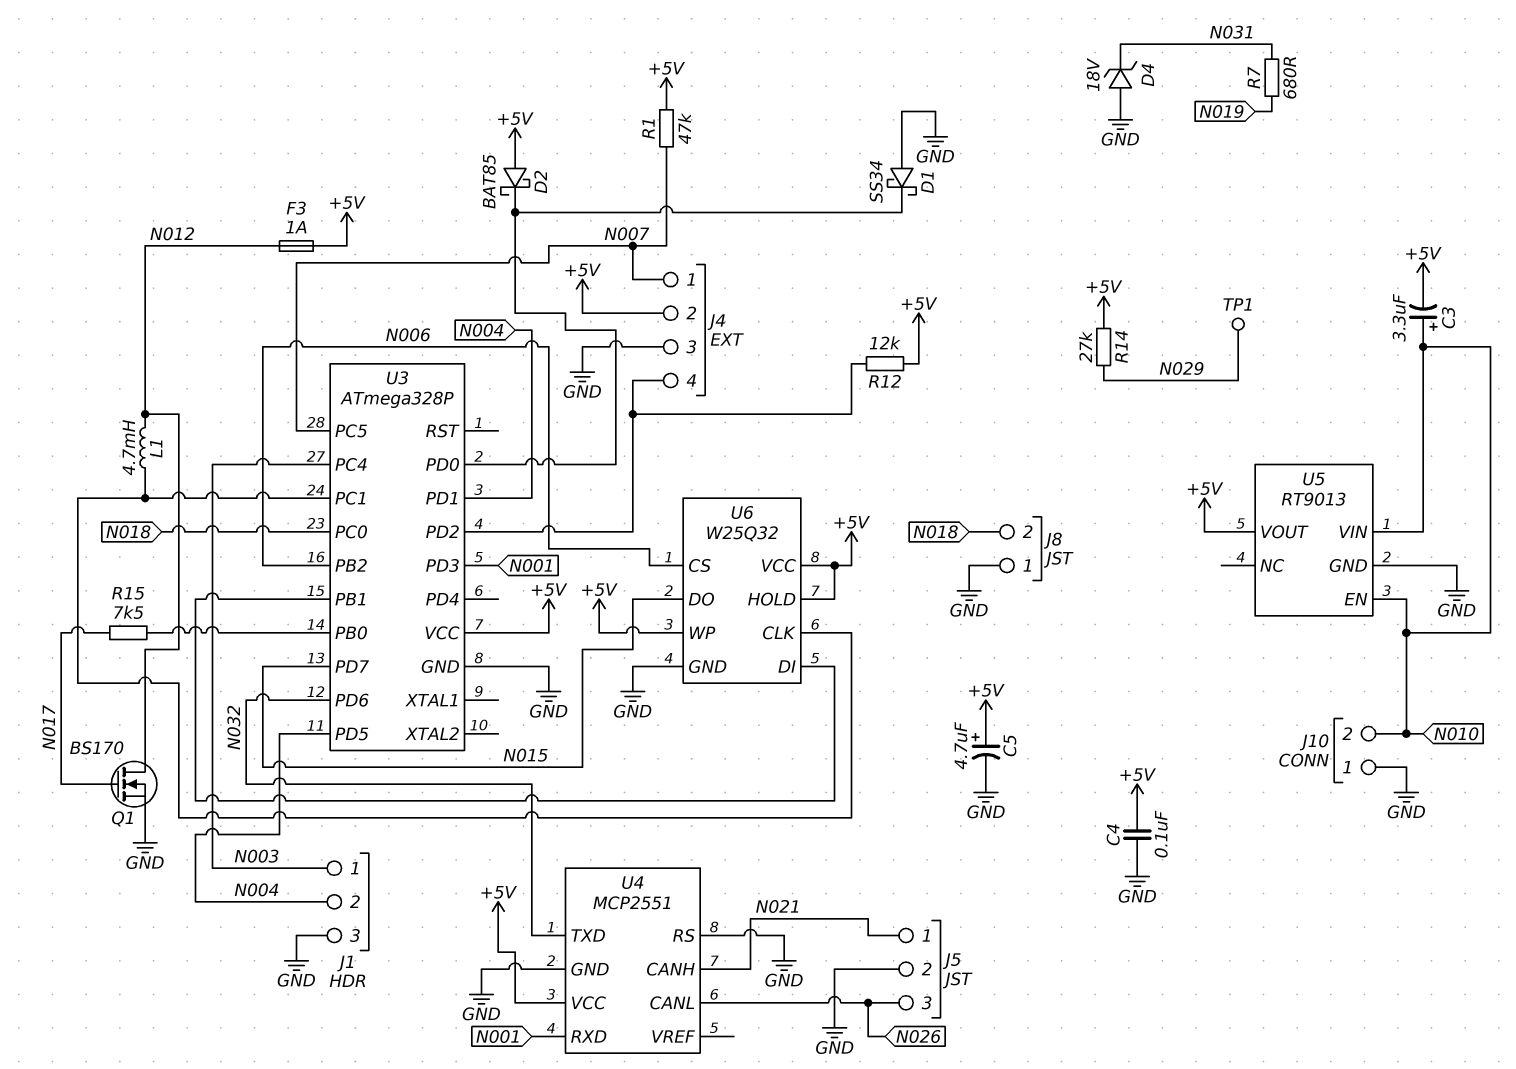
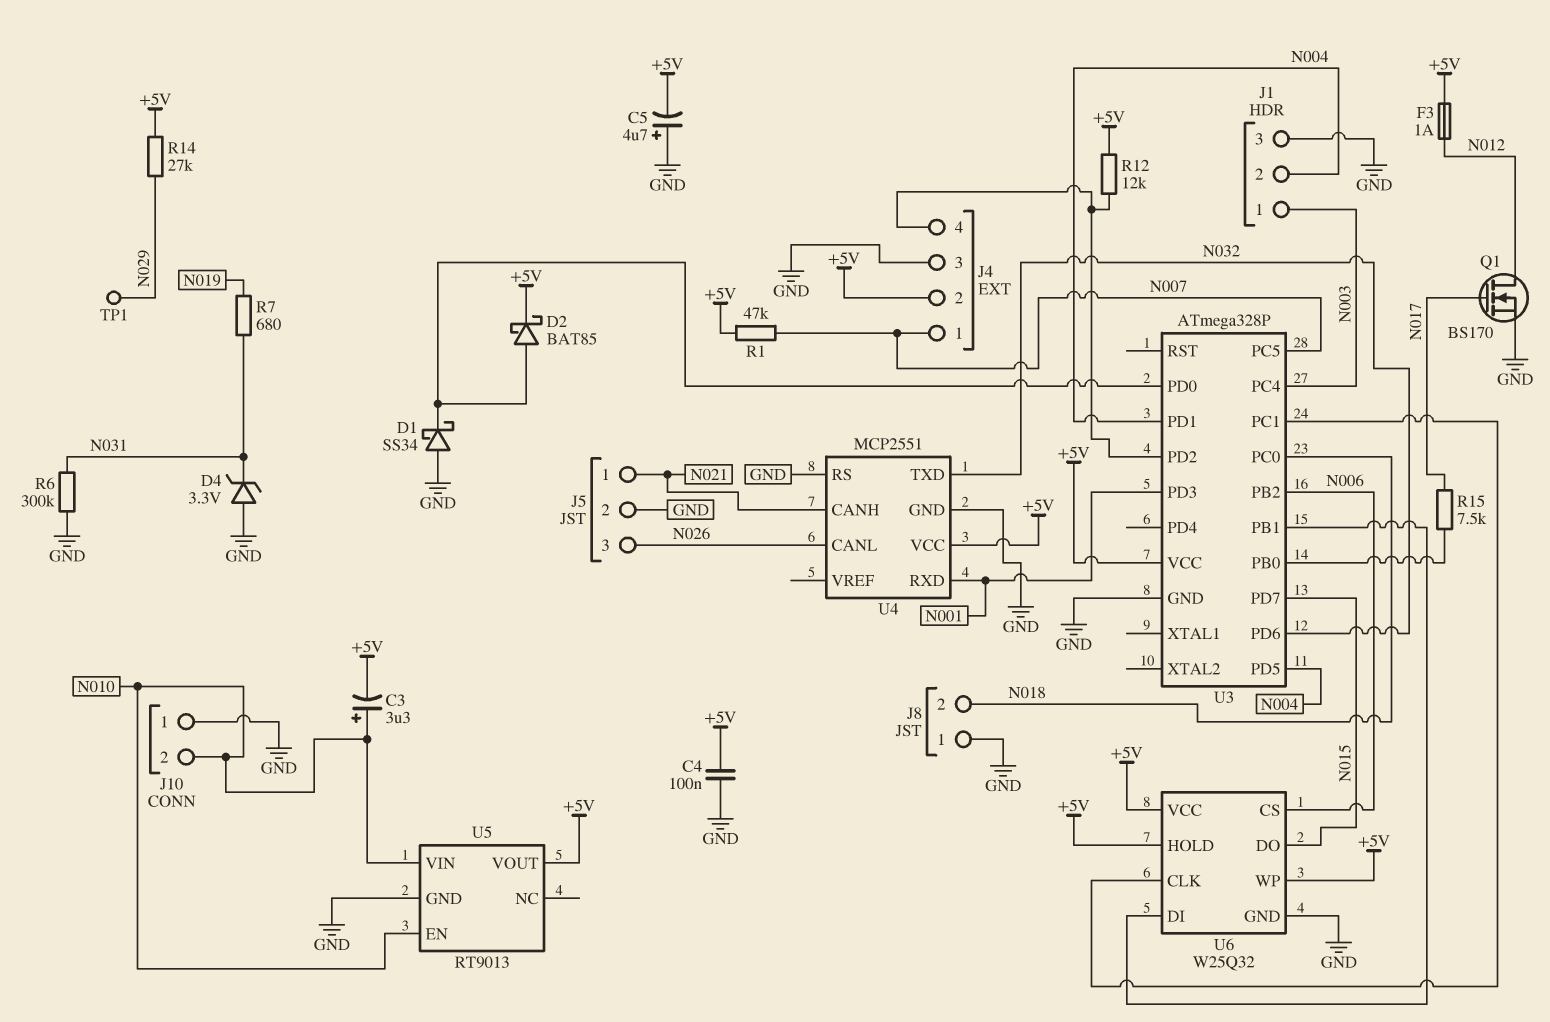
C5: 4.7uF (plus +5V, minus GND) -> 4.7uF (plus GND, minus +5V)
D2: schottky BAT85 (A +5V, K U3/PD0) -> schottky BAT85 (A U3/PD0, K +5V)
D4: zener 18V (A GND, K N031) -> zener 3.3V (A GND, K N031)
L1: 4.7mH (N012, U3/PC1) -> none
R6: none -> 300k (GND, N031)

